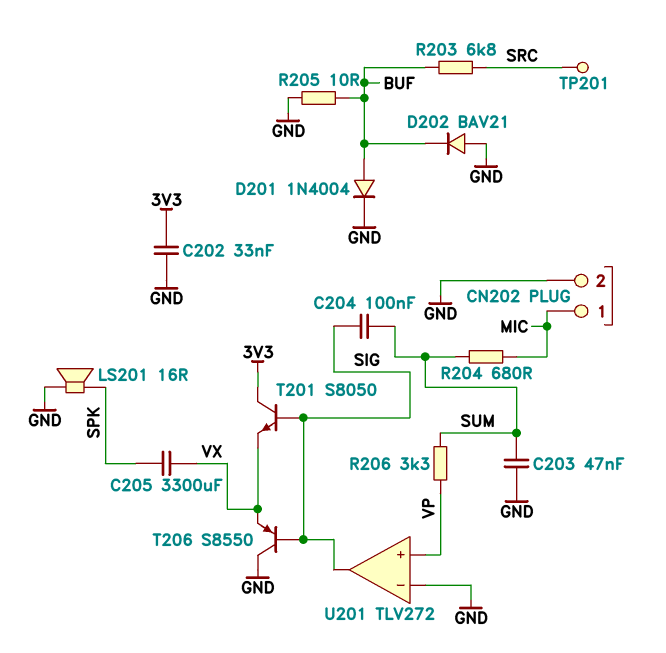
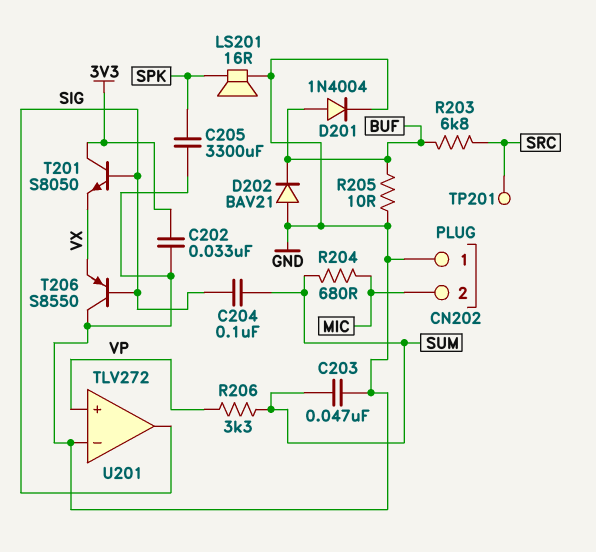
C205: 3300uF (SPK, VX) -> 3300uF (GND, SPK)
CN202 pin 1: MIC -> GND
CN202 pin 2: GND -> MIC

